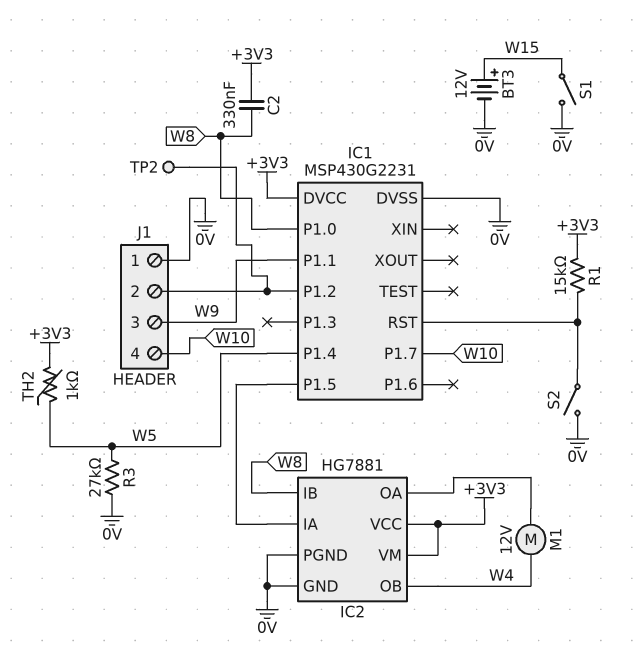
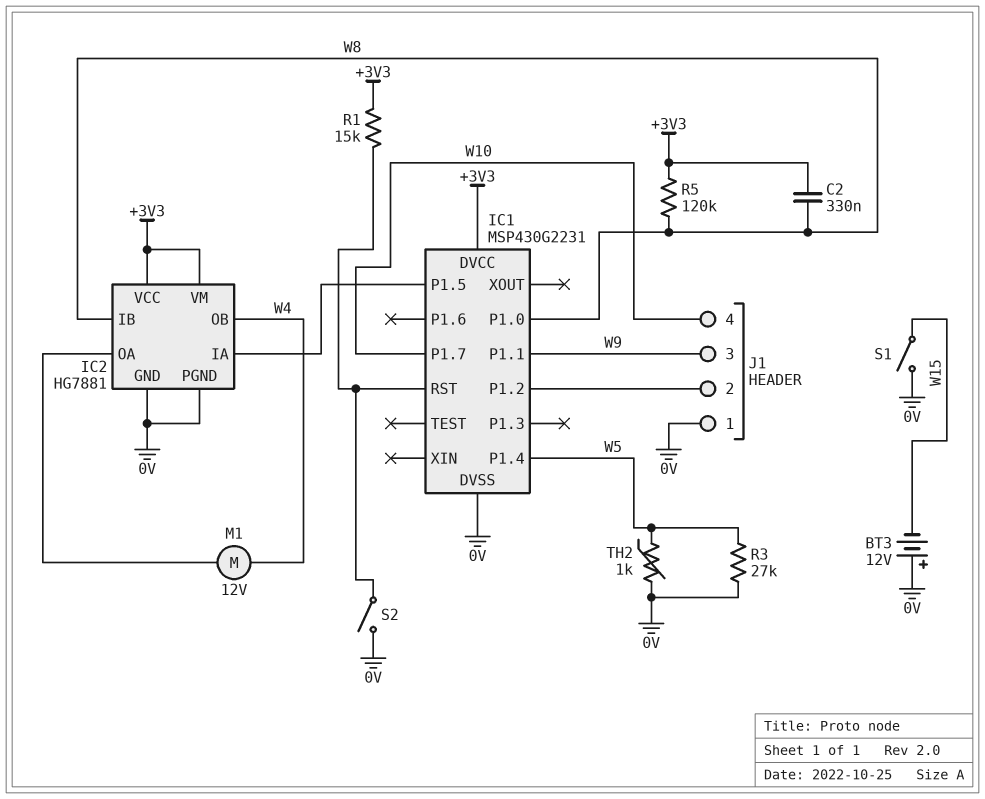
BT3: 12V (plus W15, minus 0V) -> 12V (plus 0V, minus W15)
R5: none -> 120k (+3V3, W8)
TH2: 1k (+3V3, W5) -> 1k (0V, W5)
TP2: test point (IC1/P1.2) -> none

